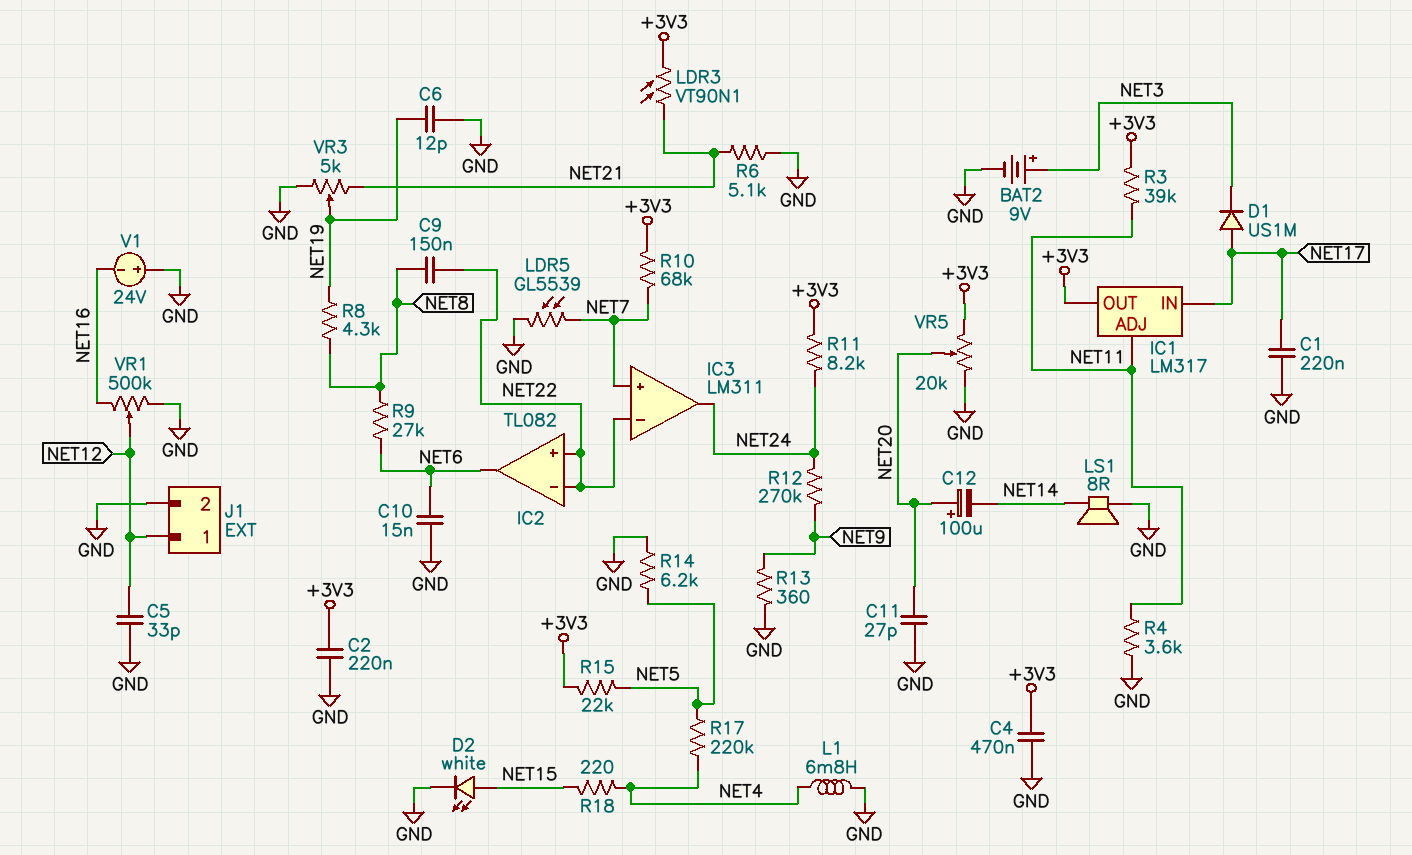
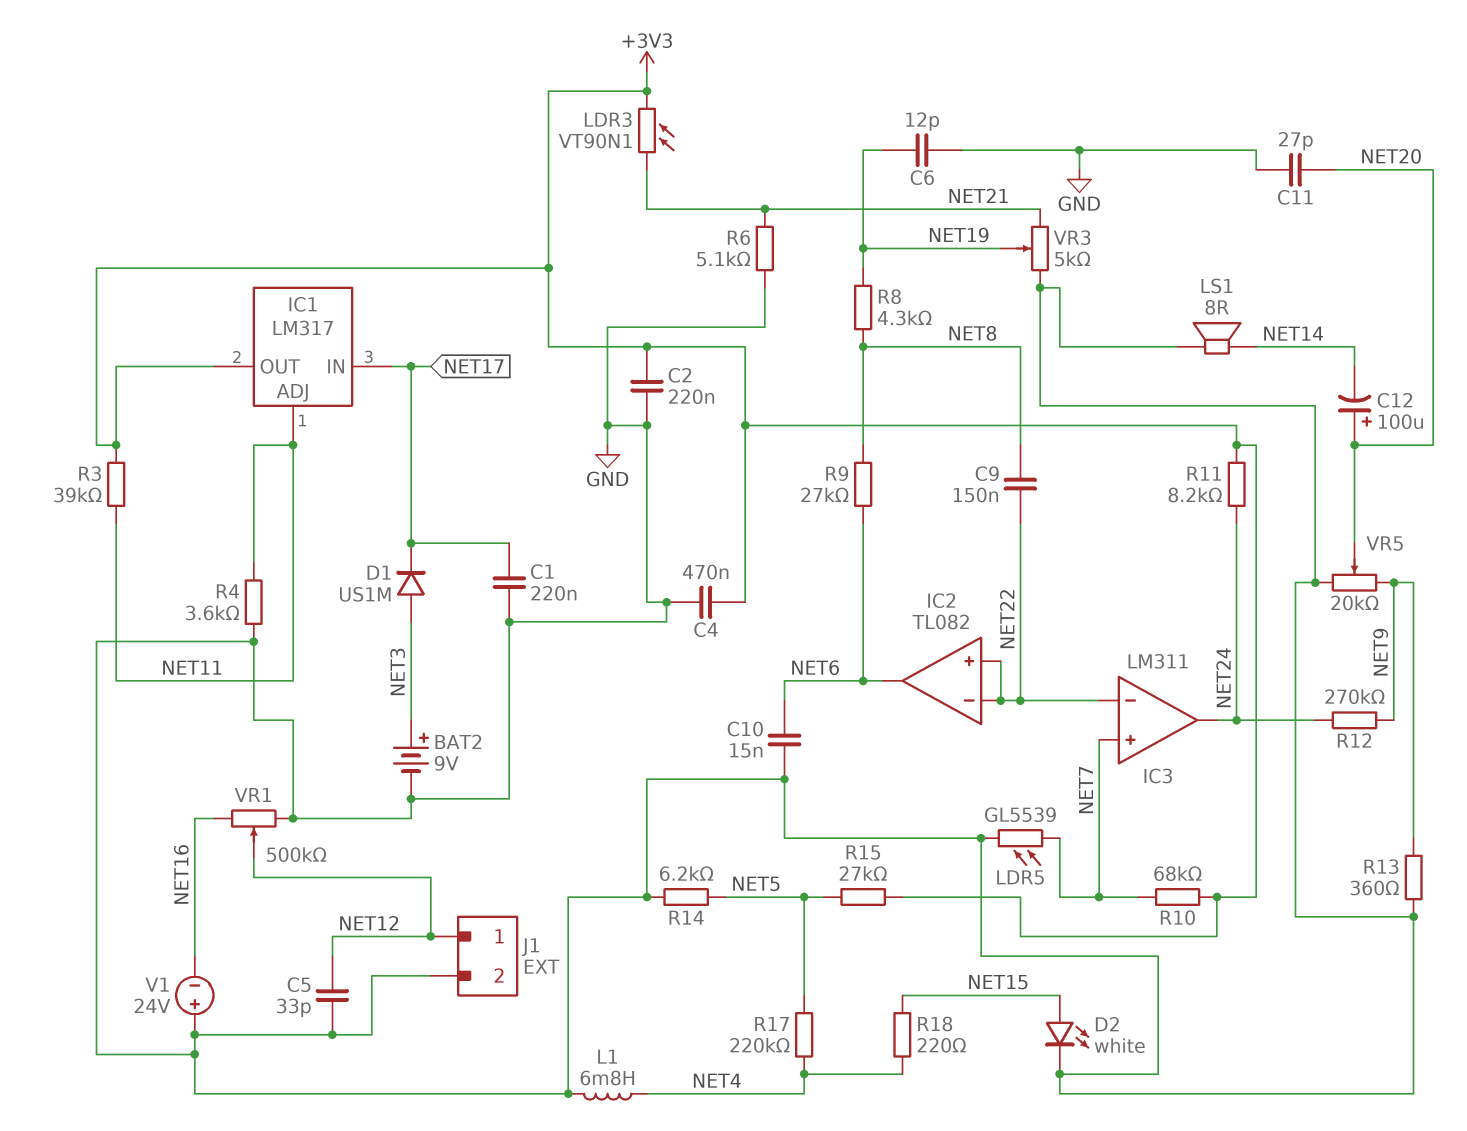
D1: diode US1M (A NET17, K NET3) -> diode US1M (A NET3, K NET17)
R15: 22k (+3V3, NET5) -> 27k (+3V3, NET5)
VR5: 20k (+3V3, GND, wiper NET20) -> 20k (GND, NET9, wiper NET20)

